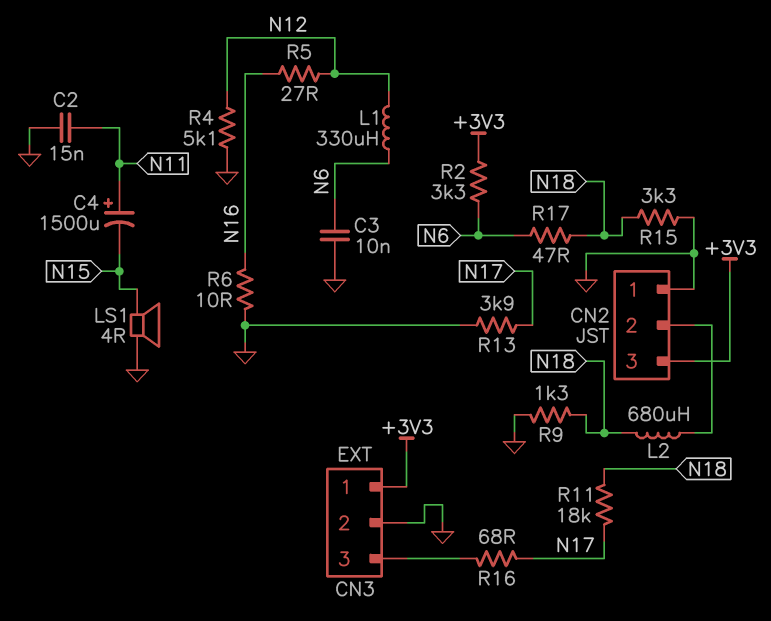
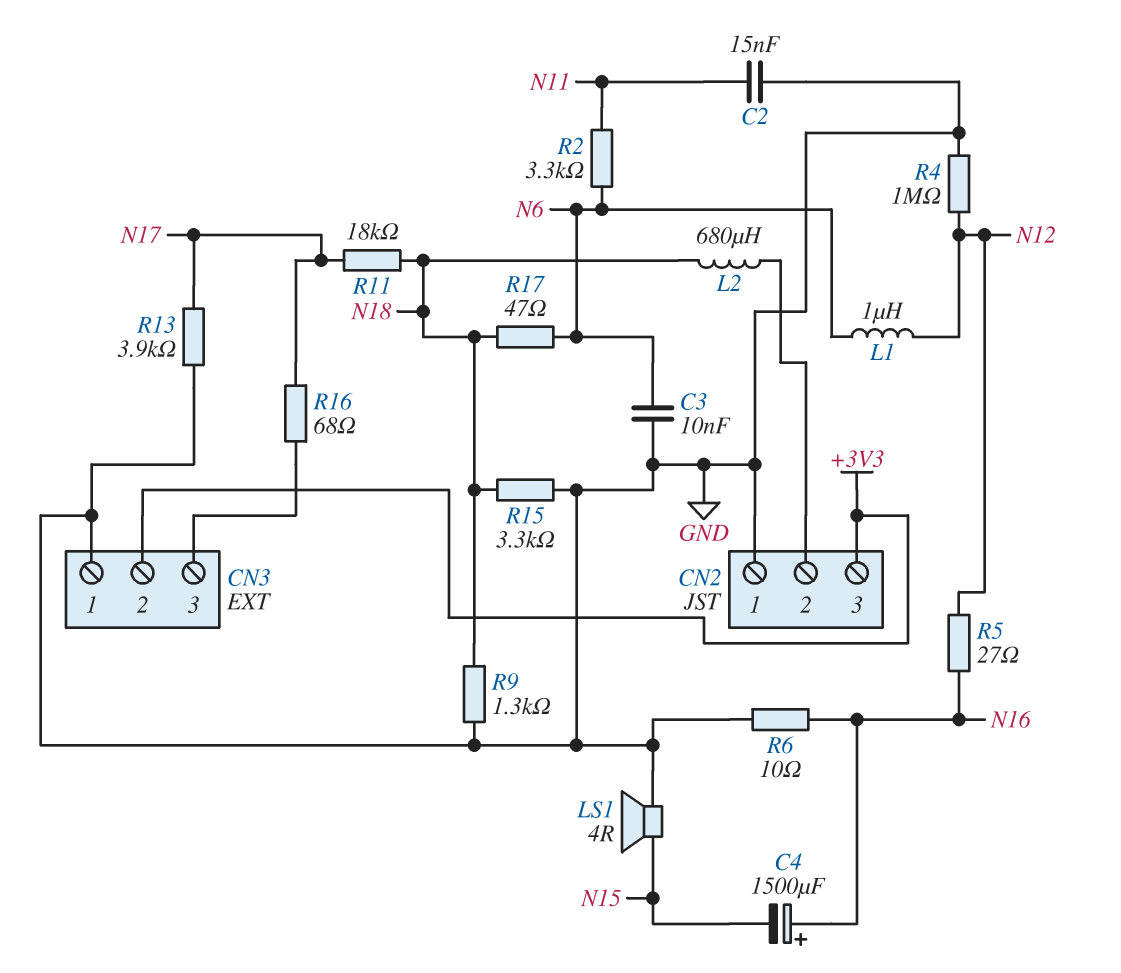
C4: 1500uF (plus N11, minus N15) -> 1500uF (plus N16, minus N15)
CN3 pin 1: +3V3 -> GND
CN3 pin 2: GND -> +3V3
L1: 330uH (N6, N12) -> 1uH (N6, N12)
R2: 3.3k (+3V3, N6) -> 3.3k (N6, N11)
R4: 5.1k (GND, N12) -> 1M (GND, N12)

